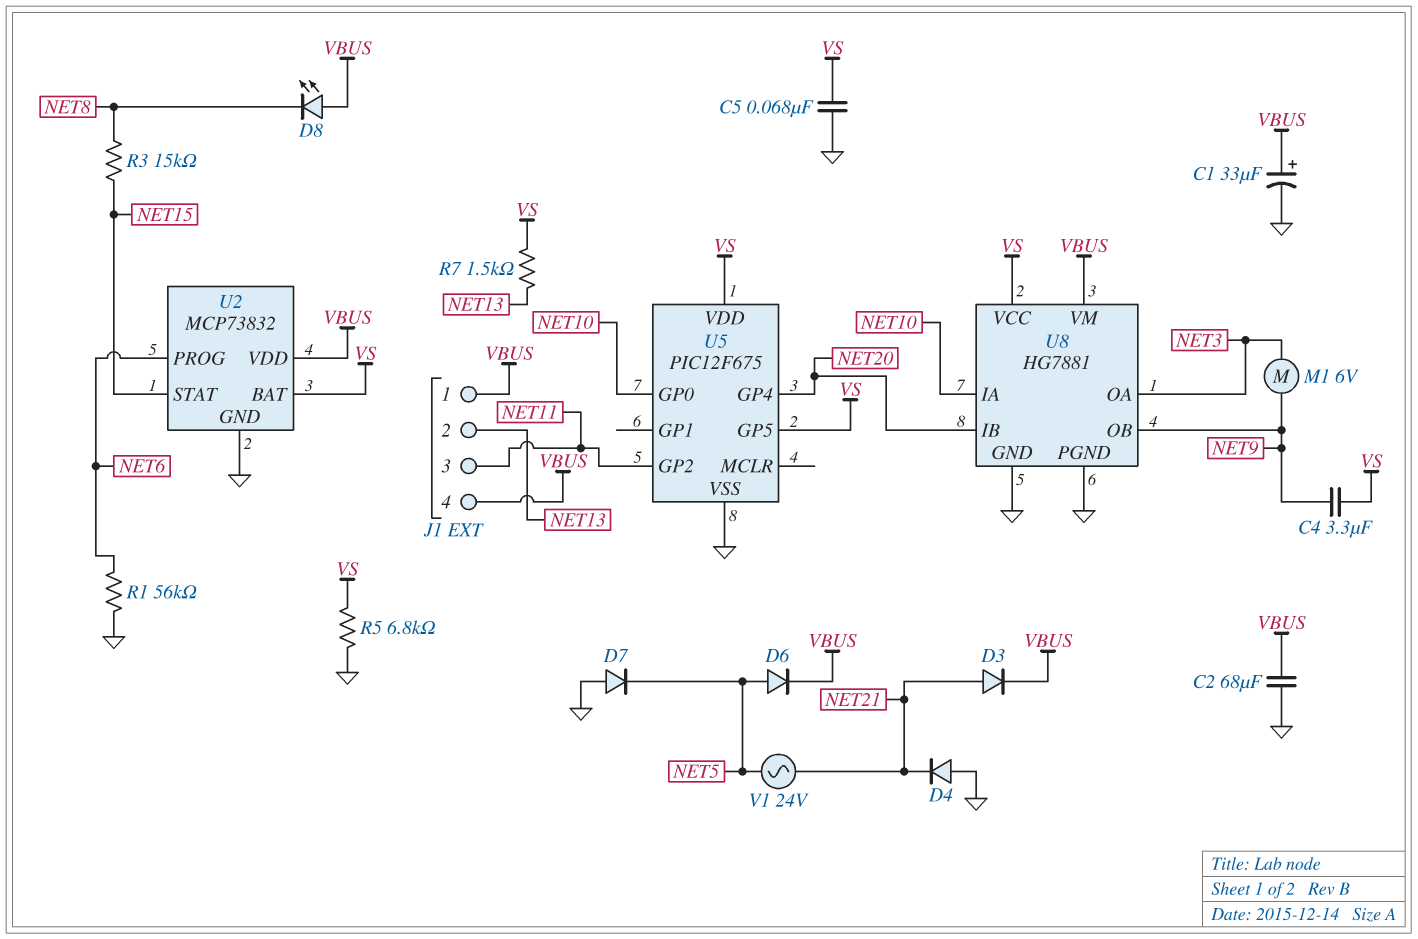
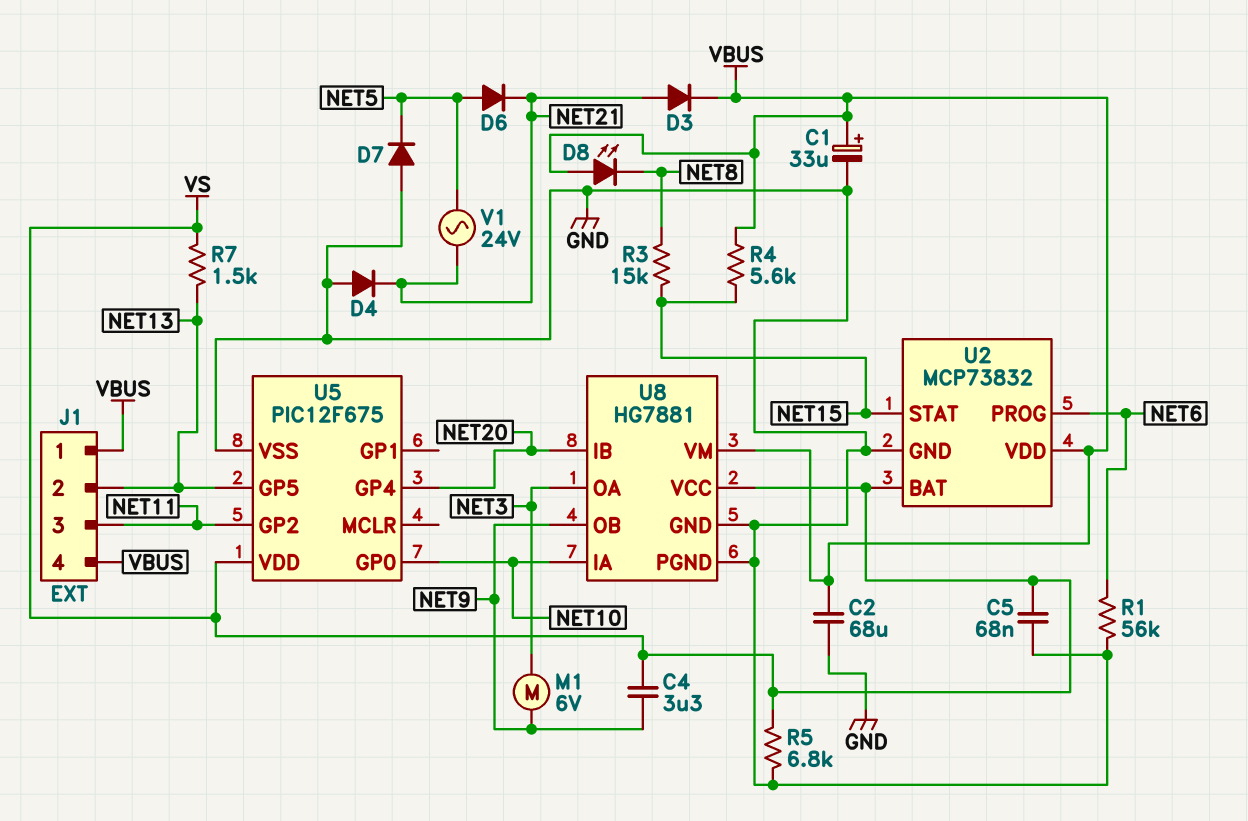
D6: diode (A NET5, K VBUS) -> diode (A NET5, K NET21)
R4: none -> 5.6k (NET15, VBUS)
U5 pin GP5: VS -> NET13

